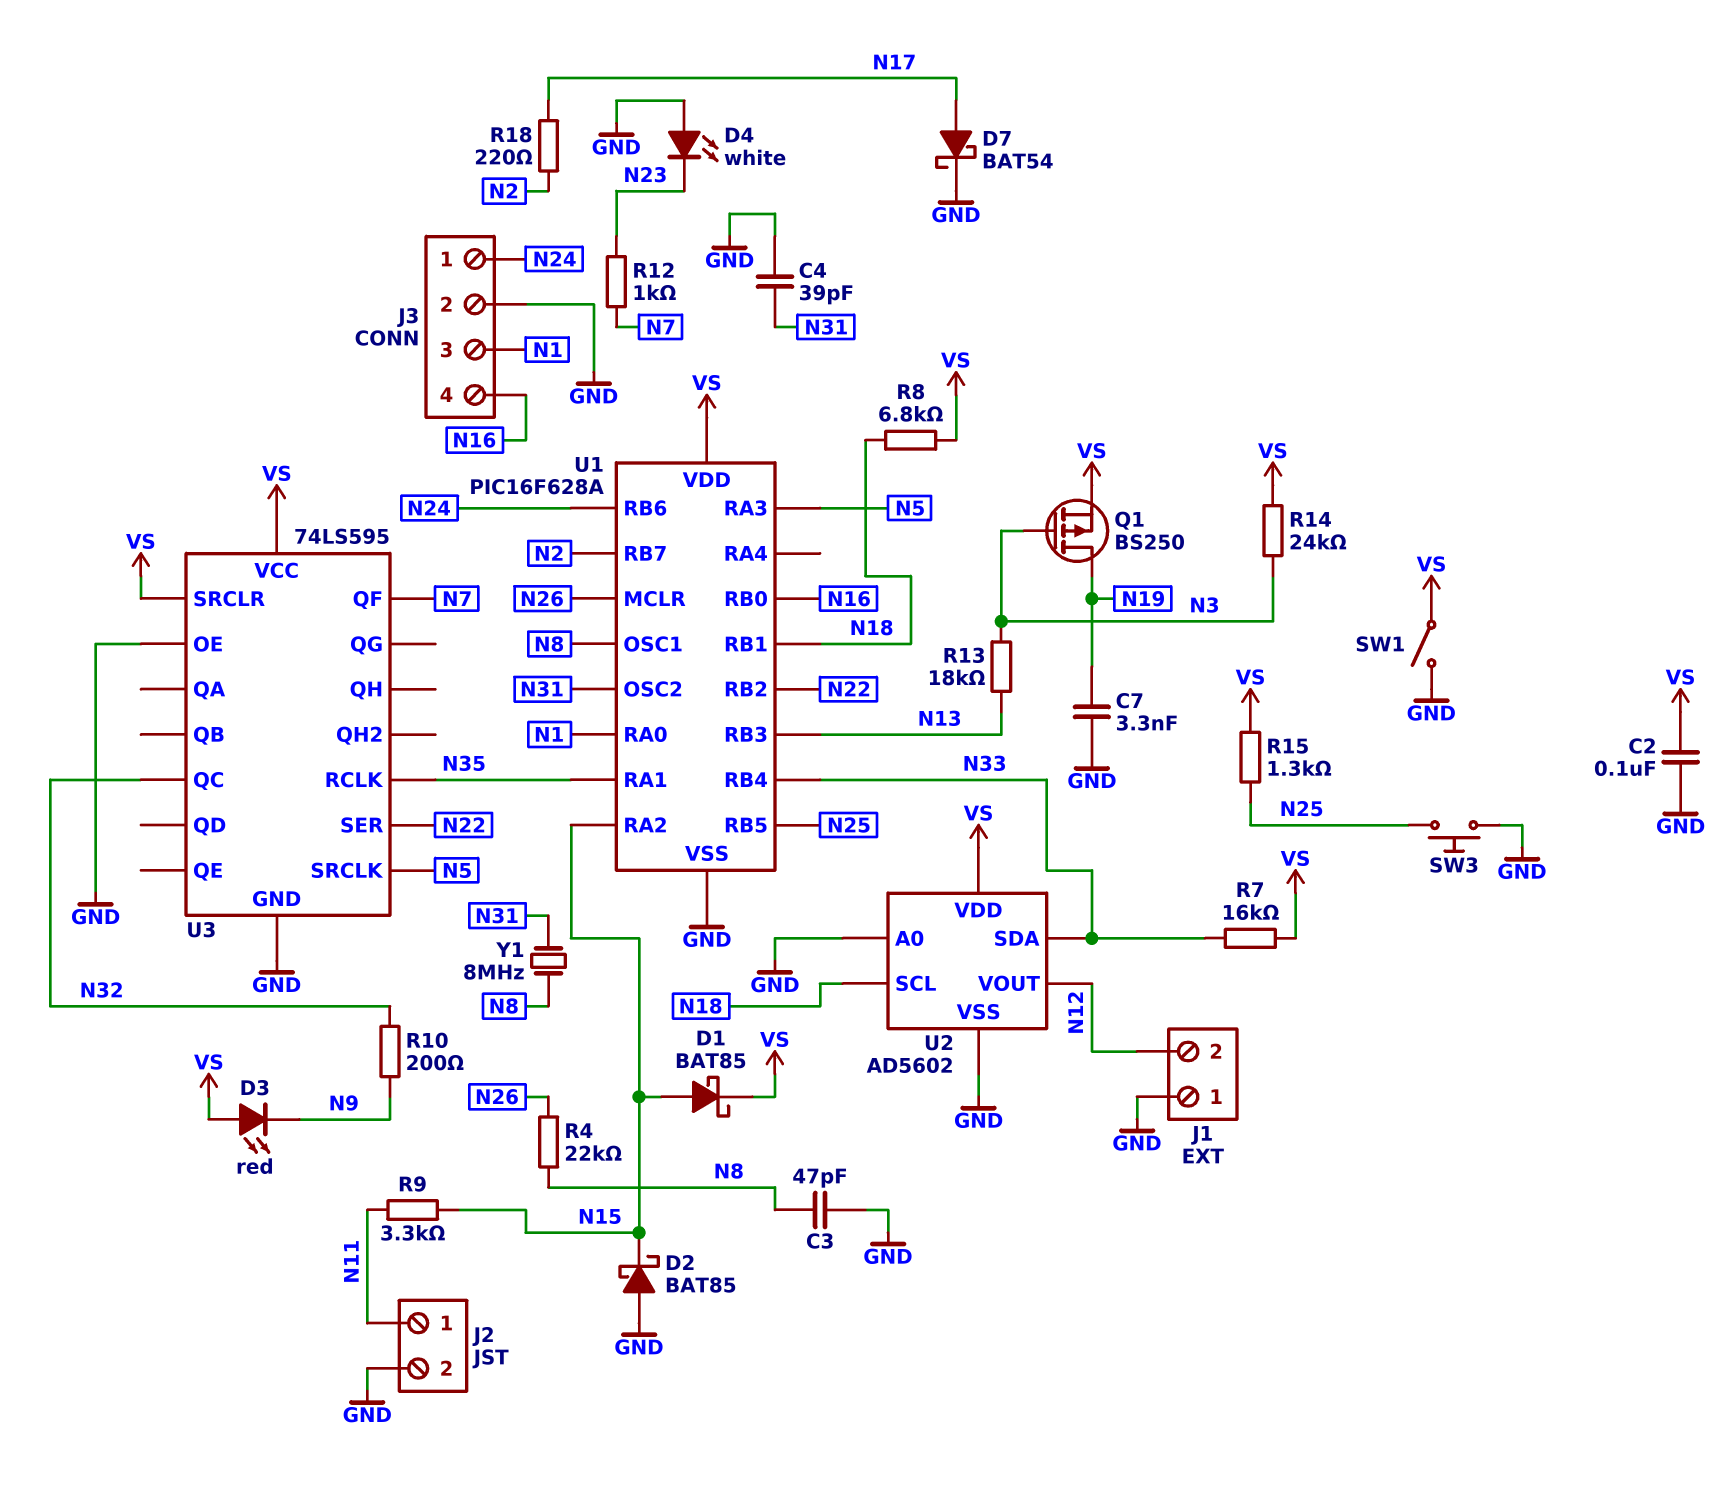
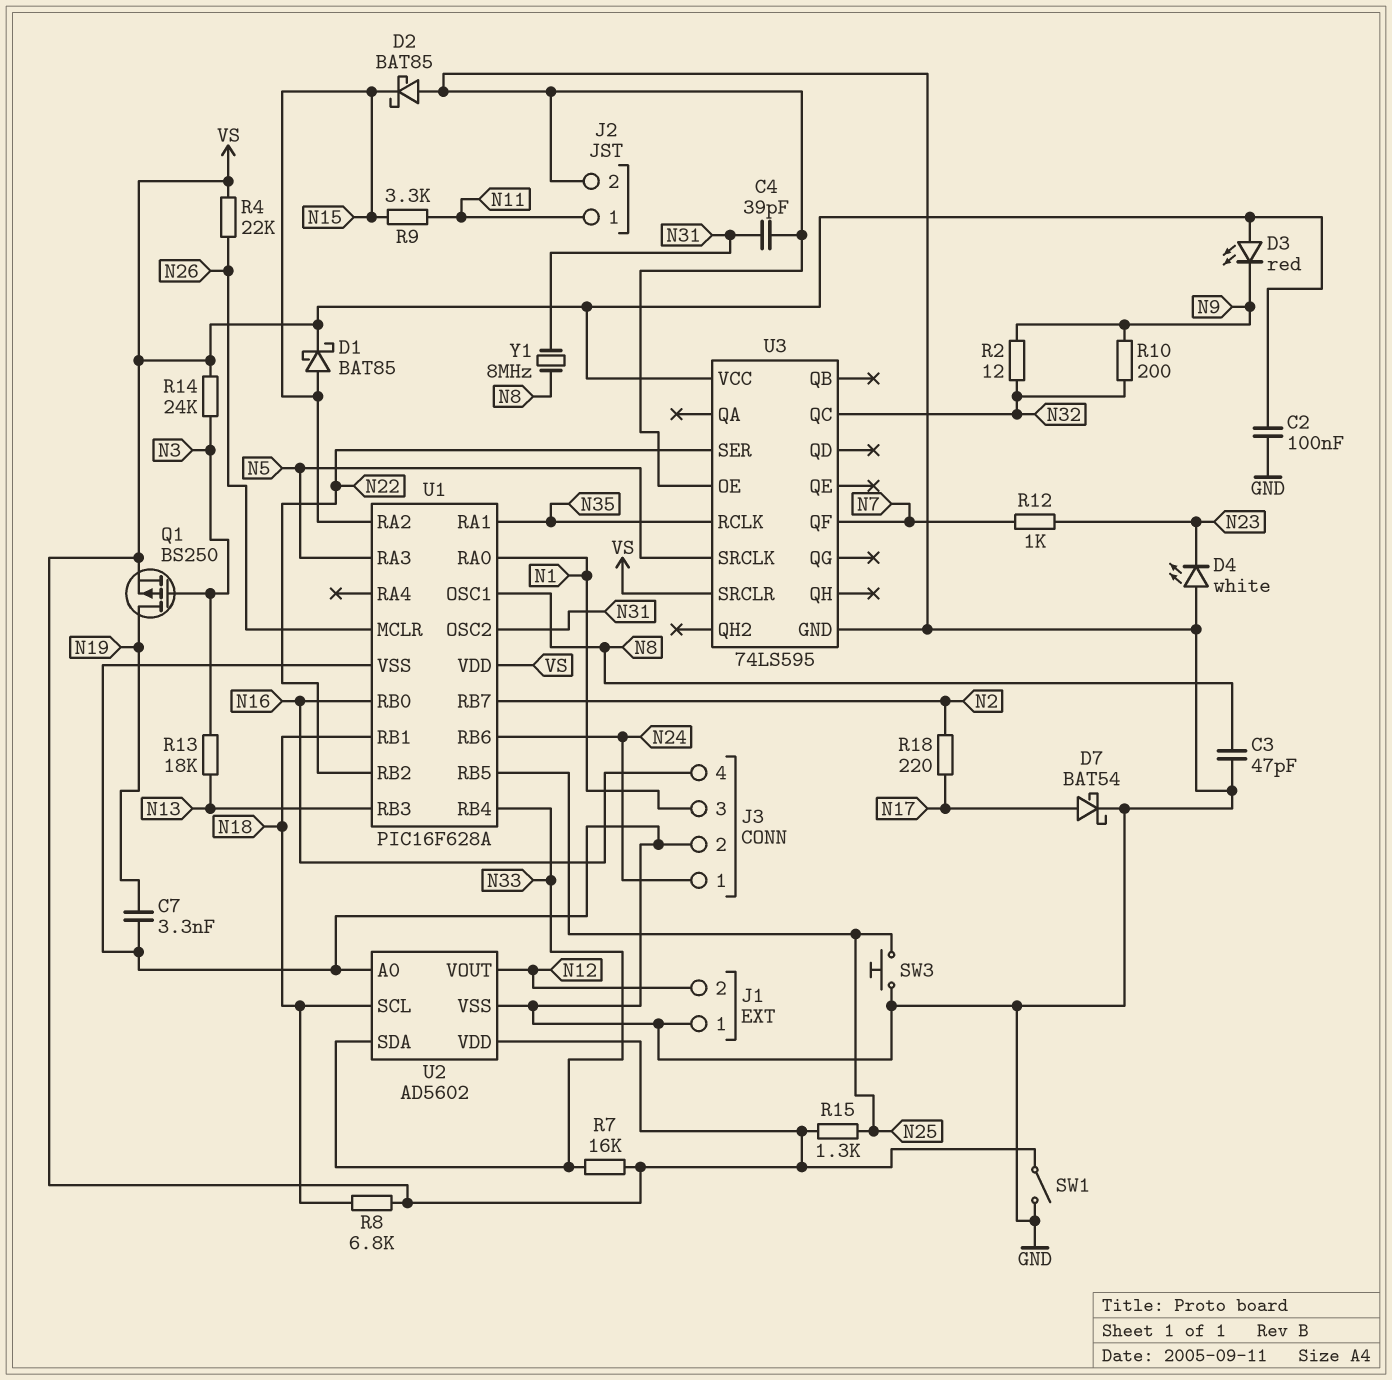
R2: none -> 12 (N9, N32)
R4: 22k (N8, N26) -> 22k (N26, VS)

